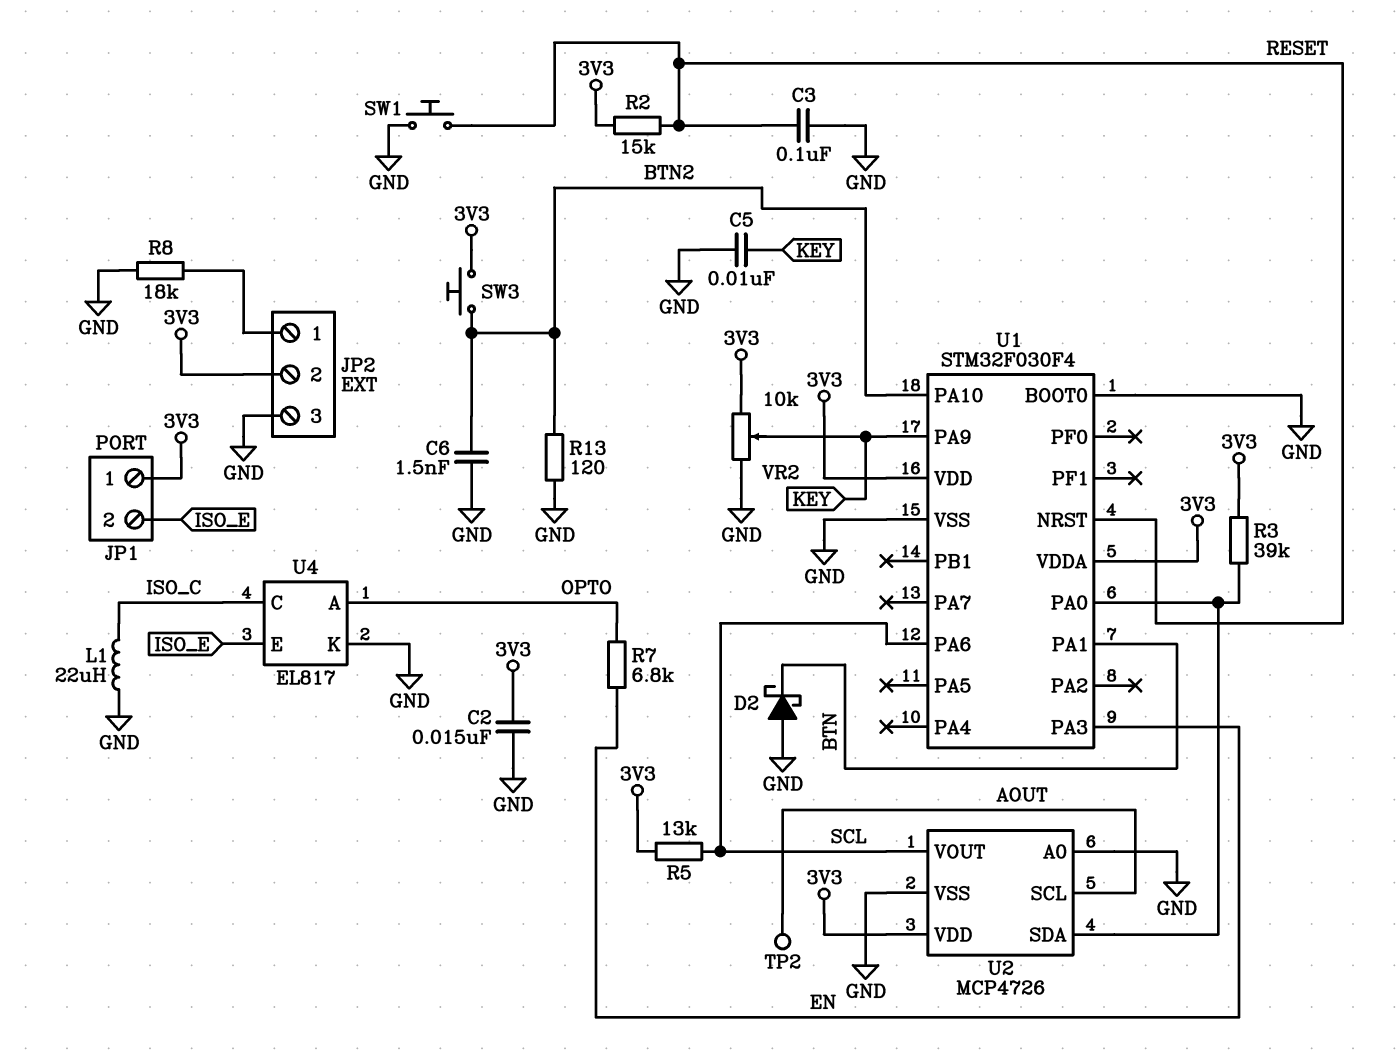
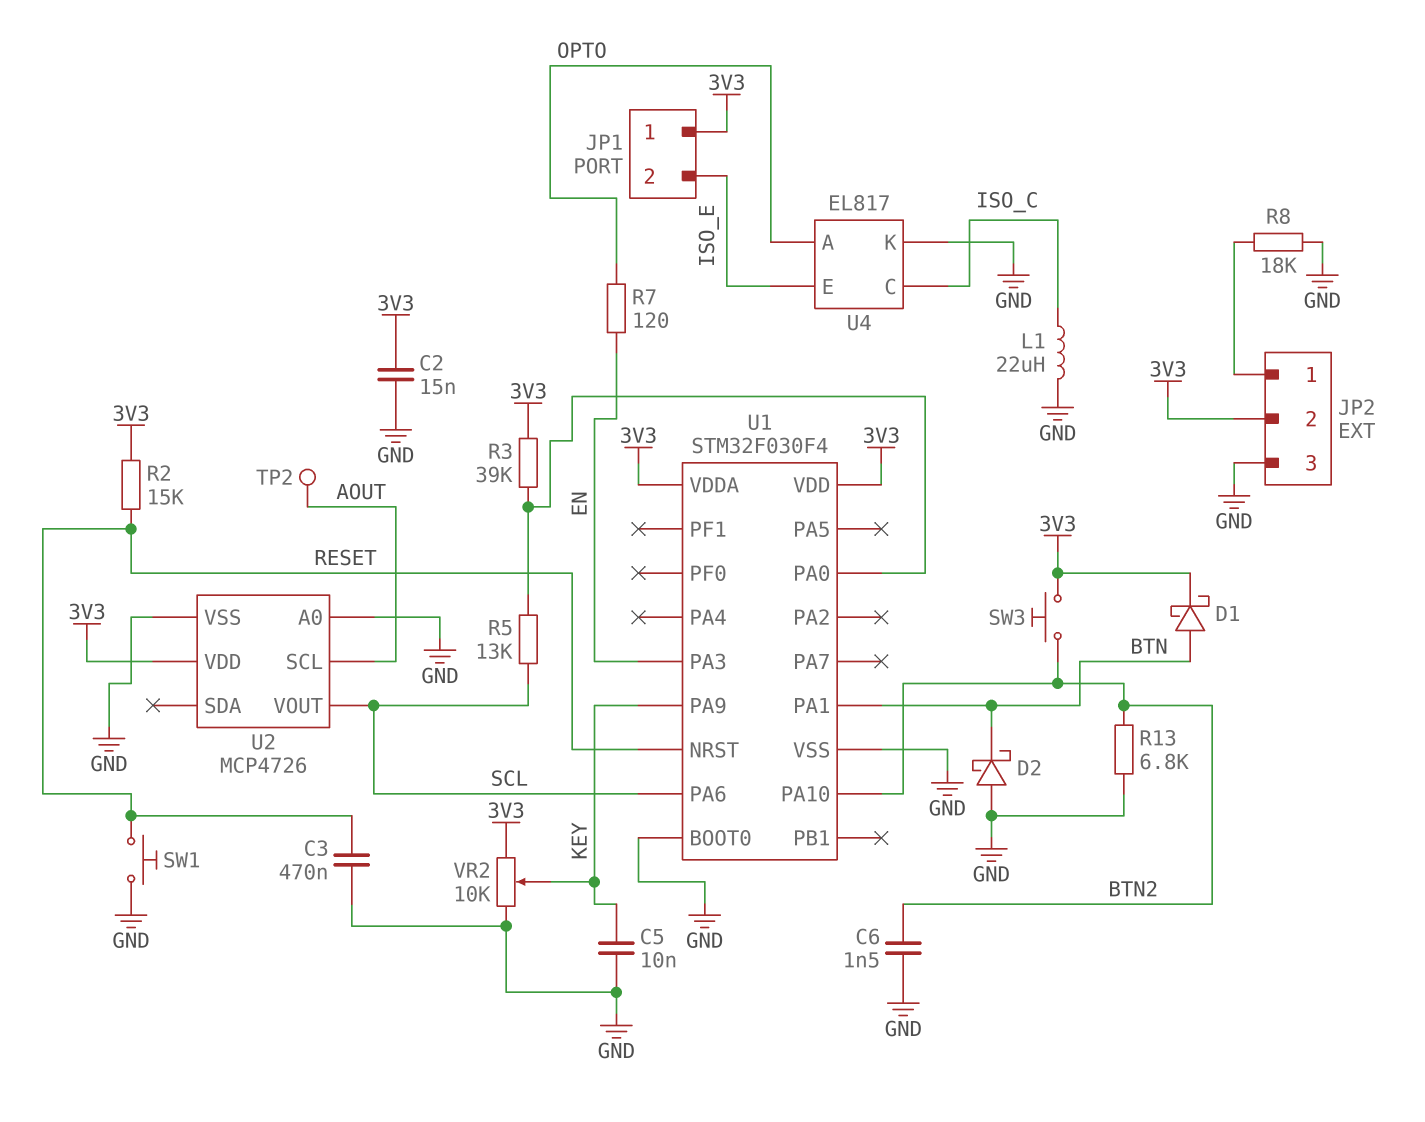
C3: 100nF (GND, RESET) -> 470nF (GND, RESET)
D1: none -> schottky (A BTN, K 3V3)
R5: 13k (3V3, SCL) -> 13k (SCL, U1/PA0)
R7: 6.8k (EN, OPTO) -> 120 (EN, OPTO)
R13: 120 (BTN2, GND) -> 6.8k (BTN2, GND)
U2 pin SDA: U1/PA0 -> none

